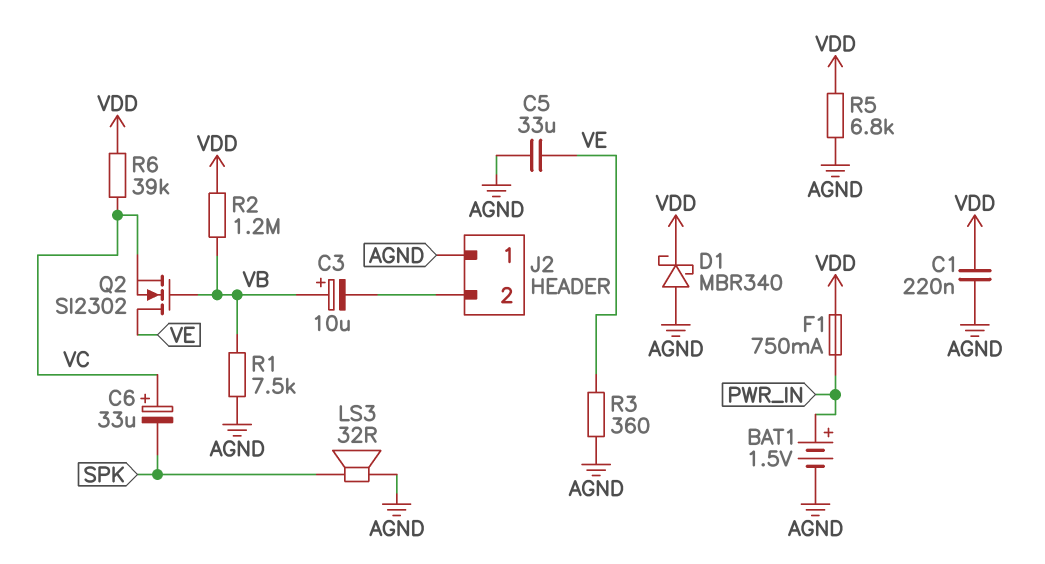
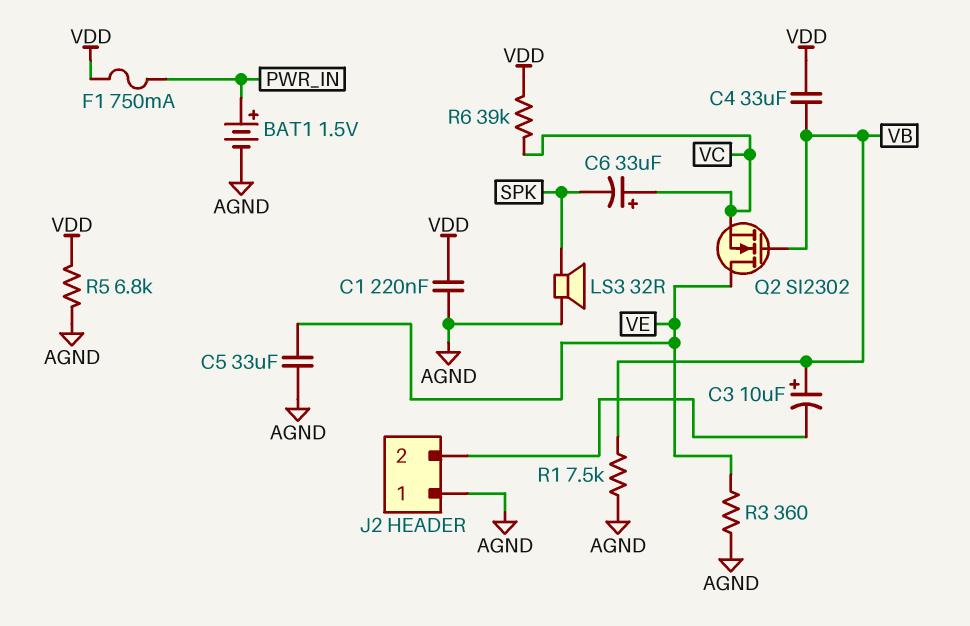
C4: none -> 33uF (VB, VDD)
D1: schottky MBR340 (A AGND, K VDD) -> none
R2: 1.2M (VB, VDD) -> none

